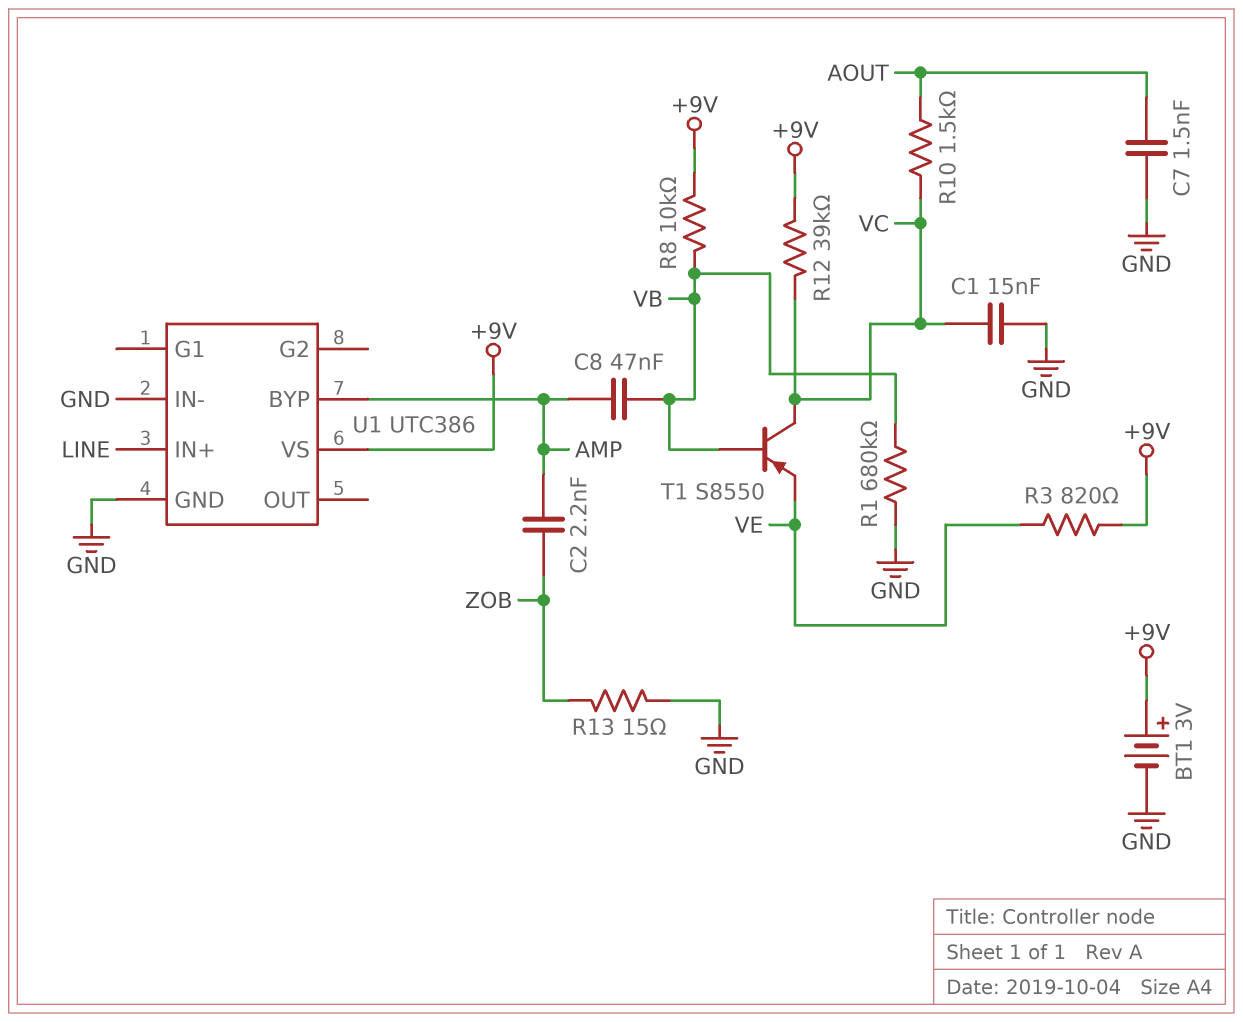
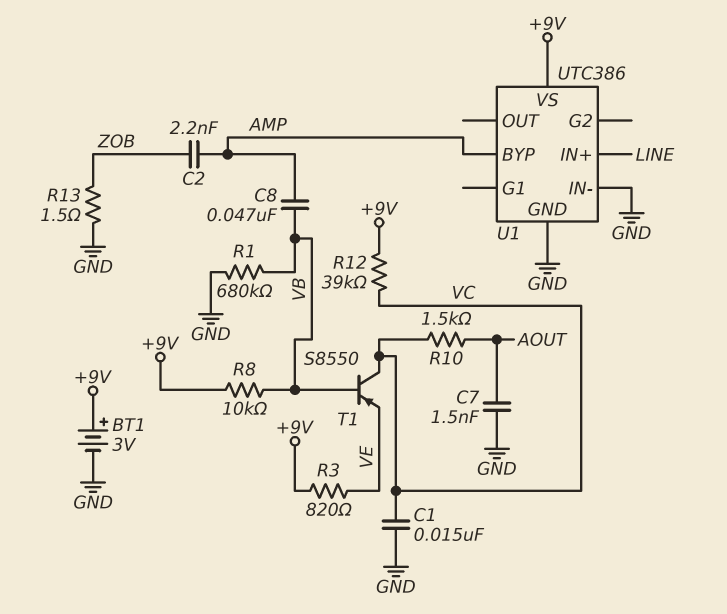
R13: 15 (GND, ZOB) -> 1.5 (GND, ZOB)

